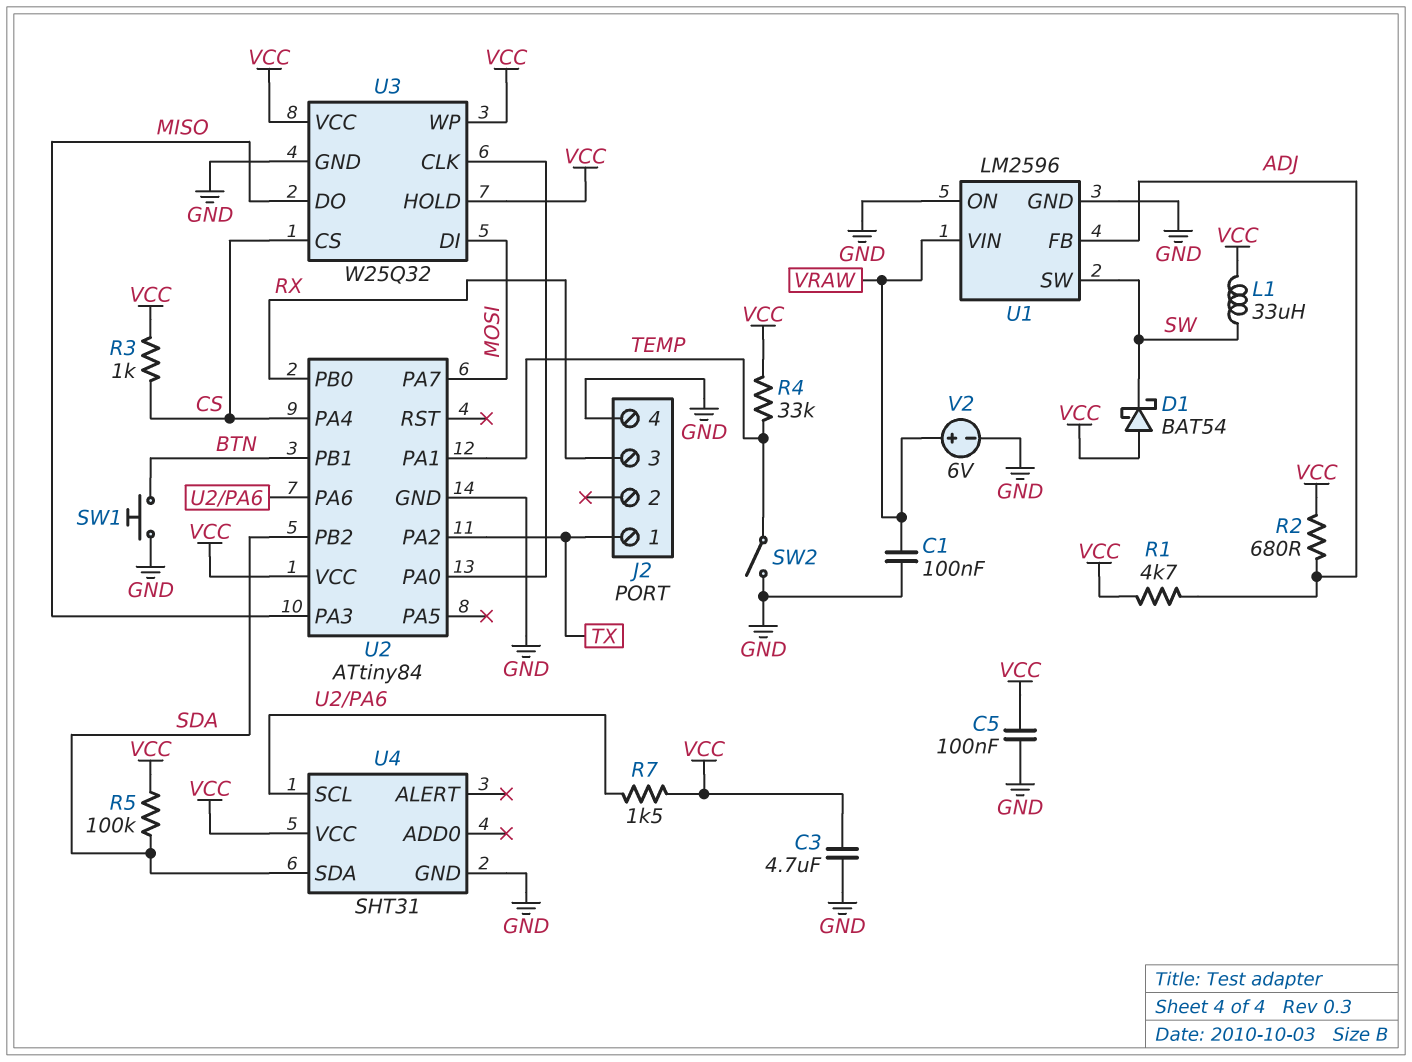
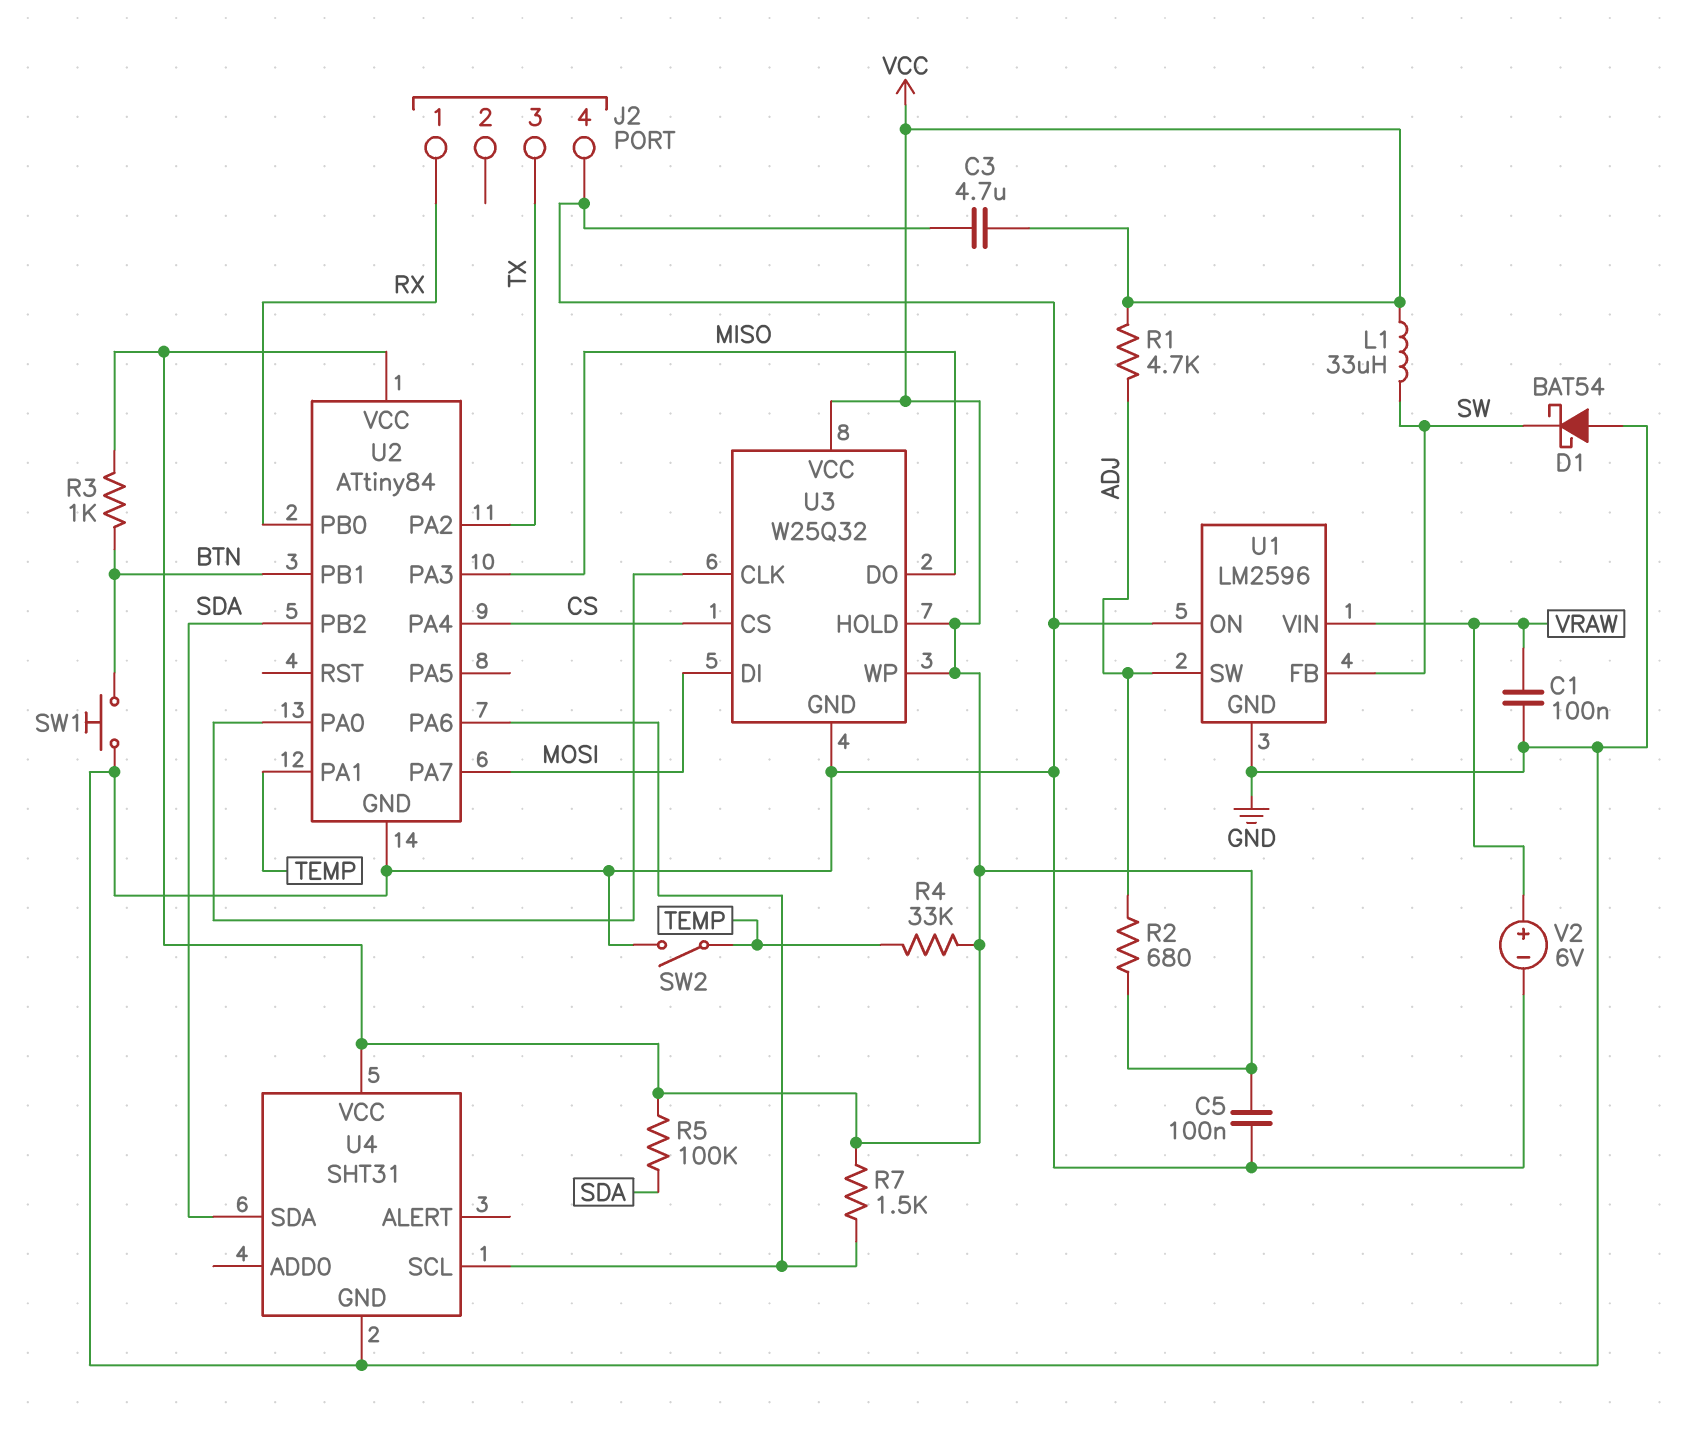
D1: schottky BAT54 (A VCC, K SW) -> schottky BAT54 (A GND, K SW)
J2 pin 1: TX -> RX
J2 pin 3: RX -> TX
R3: 1k (CS, VCC) -> 1k (BTN, VCC)
U1 pin FB: ADJ -> SW
U1 pin SW: SW -> ADJ

